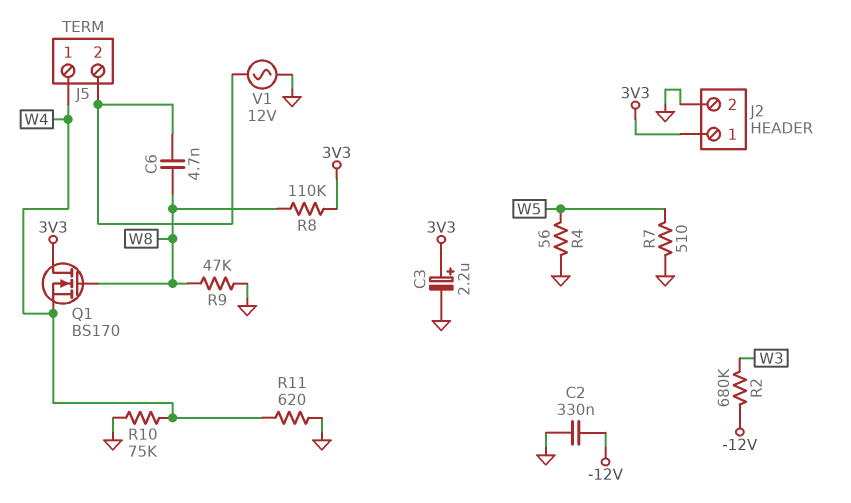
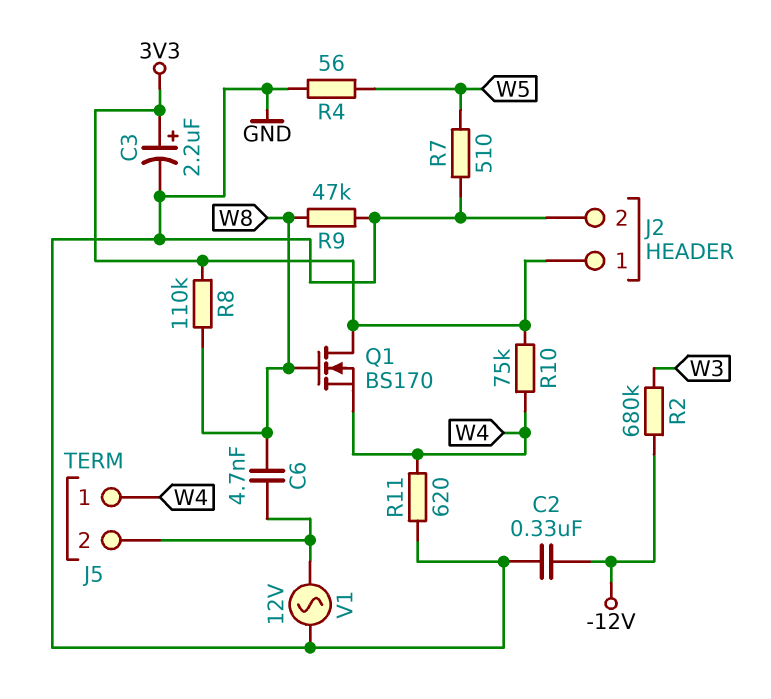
R10: 75k (GND, W4) -> 75k (3V3, W4)

